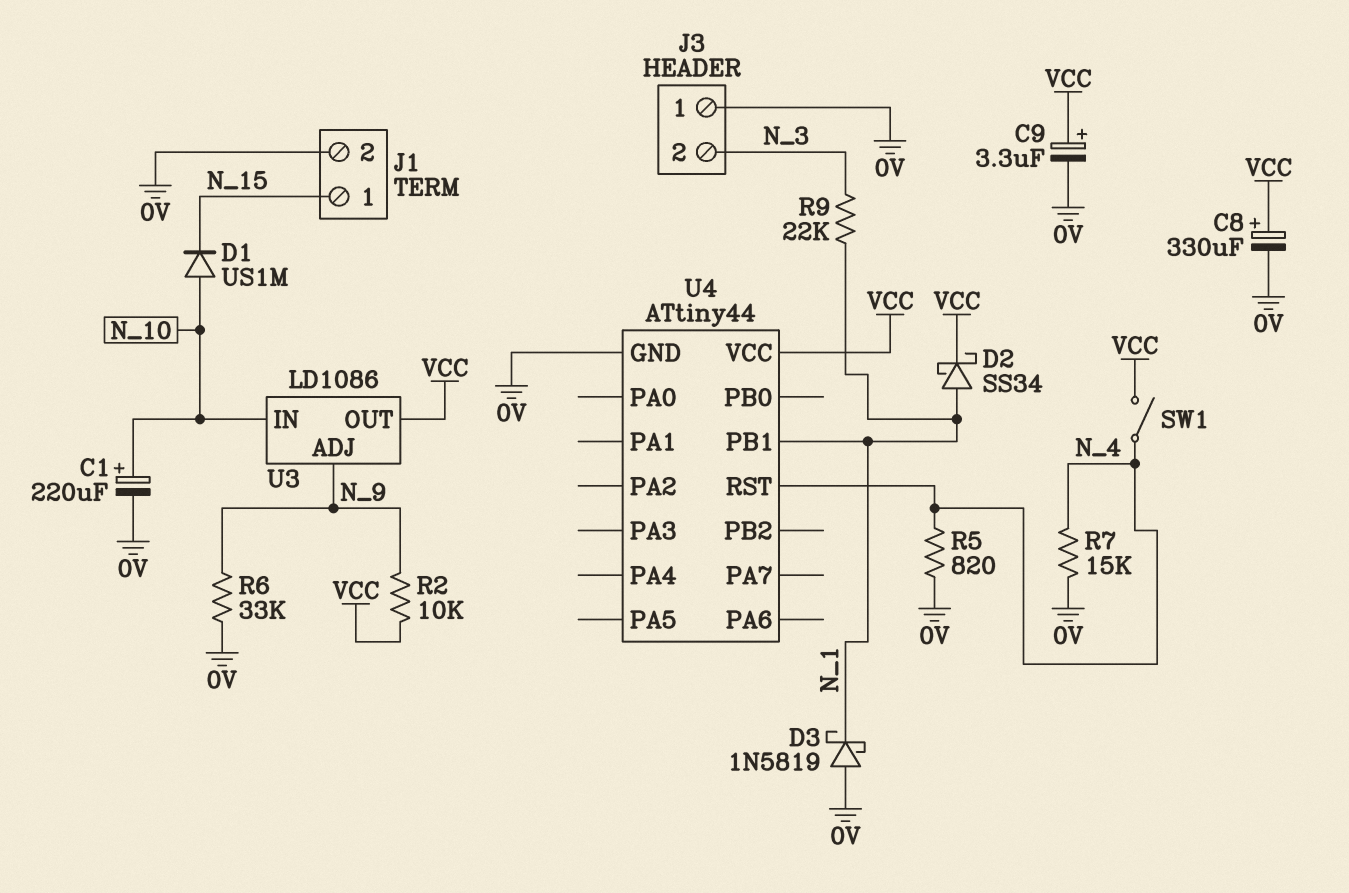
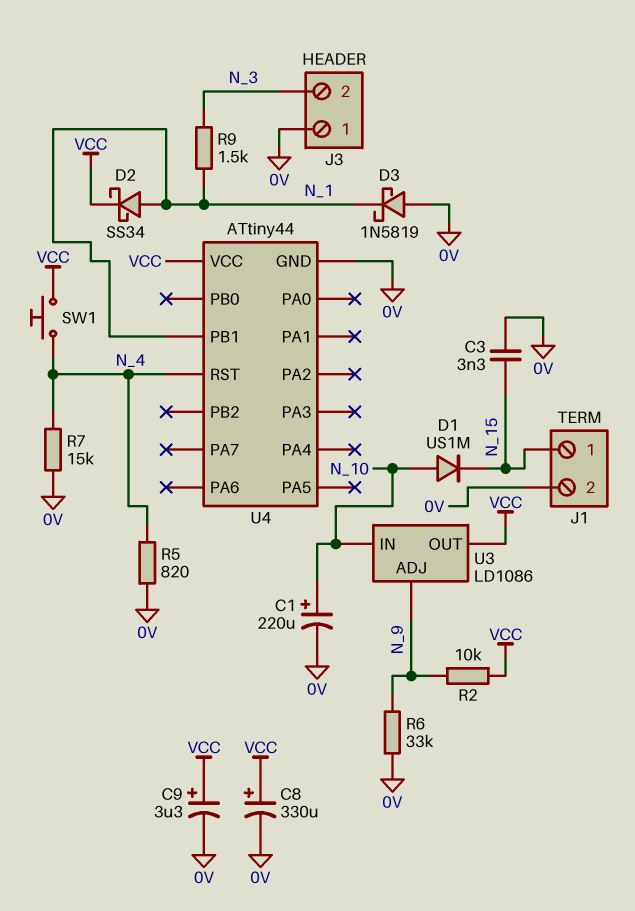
C3: none -> 3.3nF (0V, N_15)
R9: 22k (N_1, N_3) -> 1.5k (N_1, N_3)
SW1: switch (N_4, VCC) -> button (N_4, VCC)

